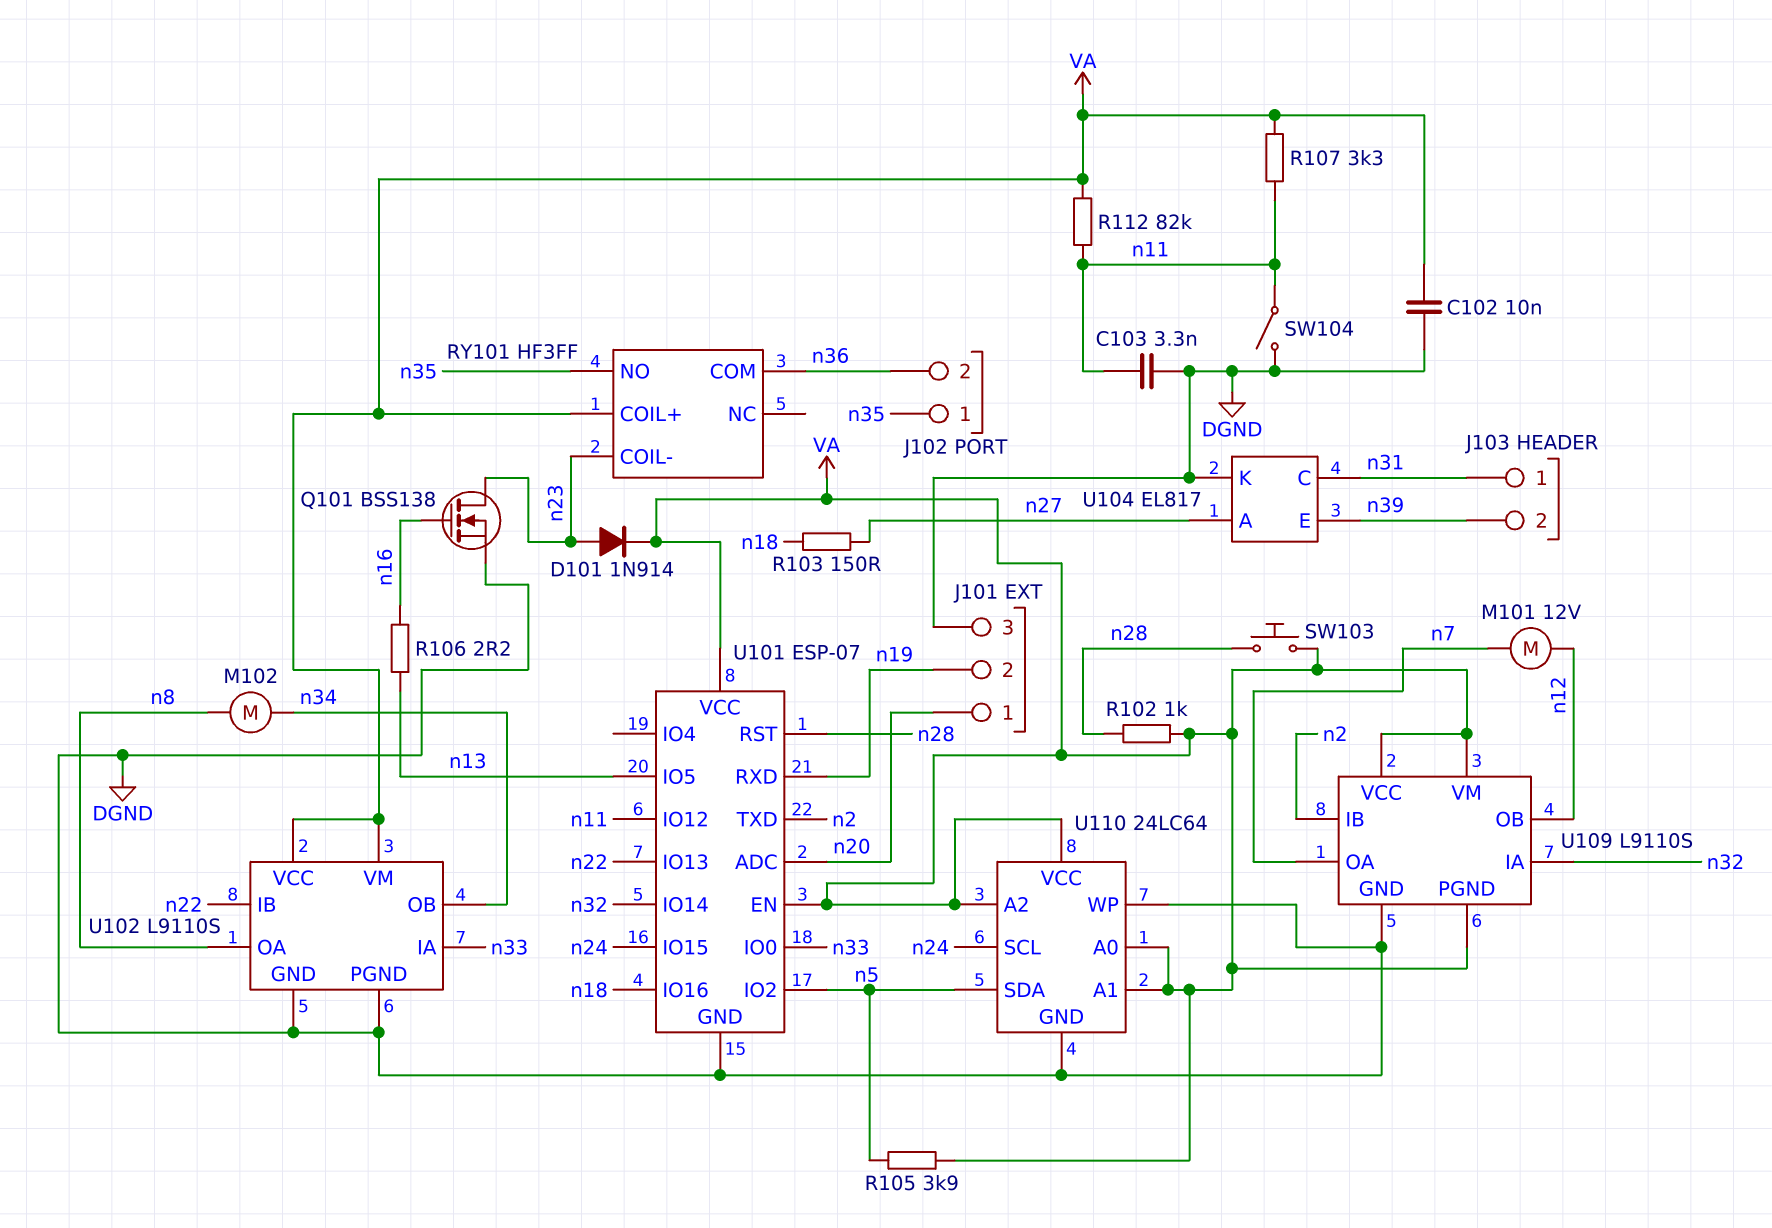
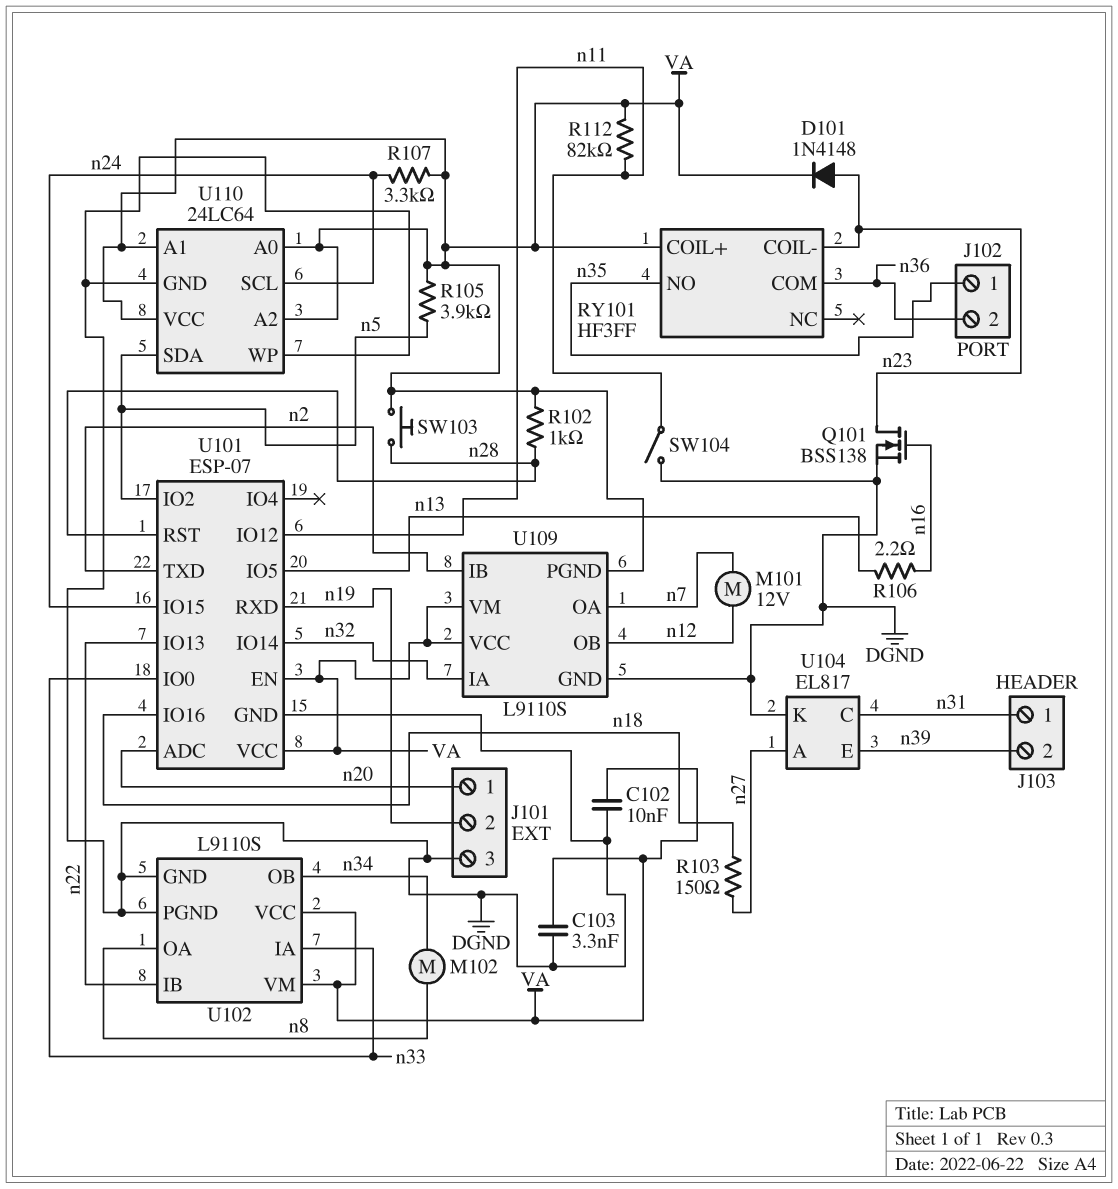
C103: 3.3nF (DGND, n11) -> 3.3nF (DGND, VA)
D101: diode 1N914 (A n23, K VA) -> diode 1N4148 (A n23, K VA)
R107: 3.3k (VA, n11) -> 3.3k (VA, n24)

